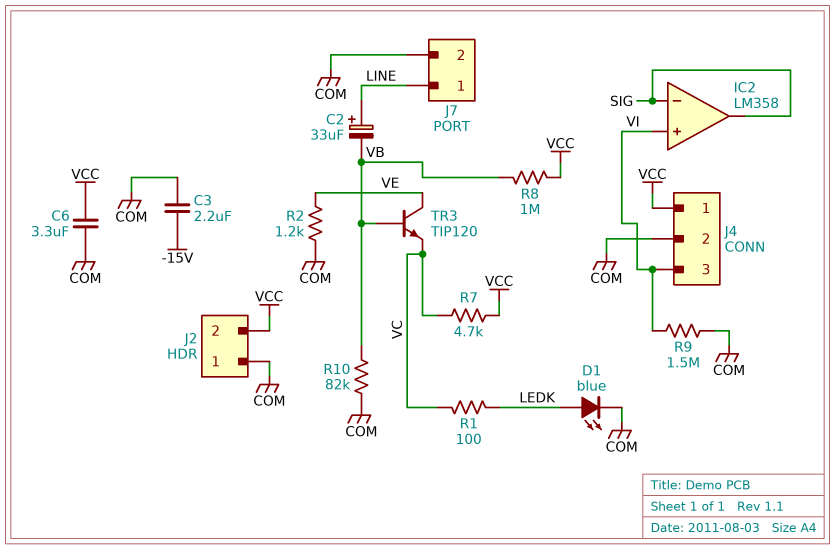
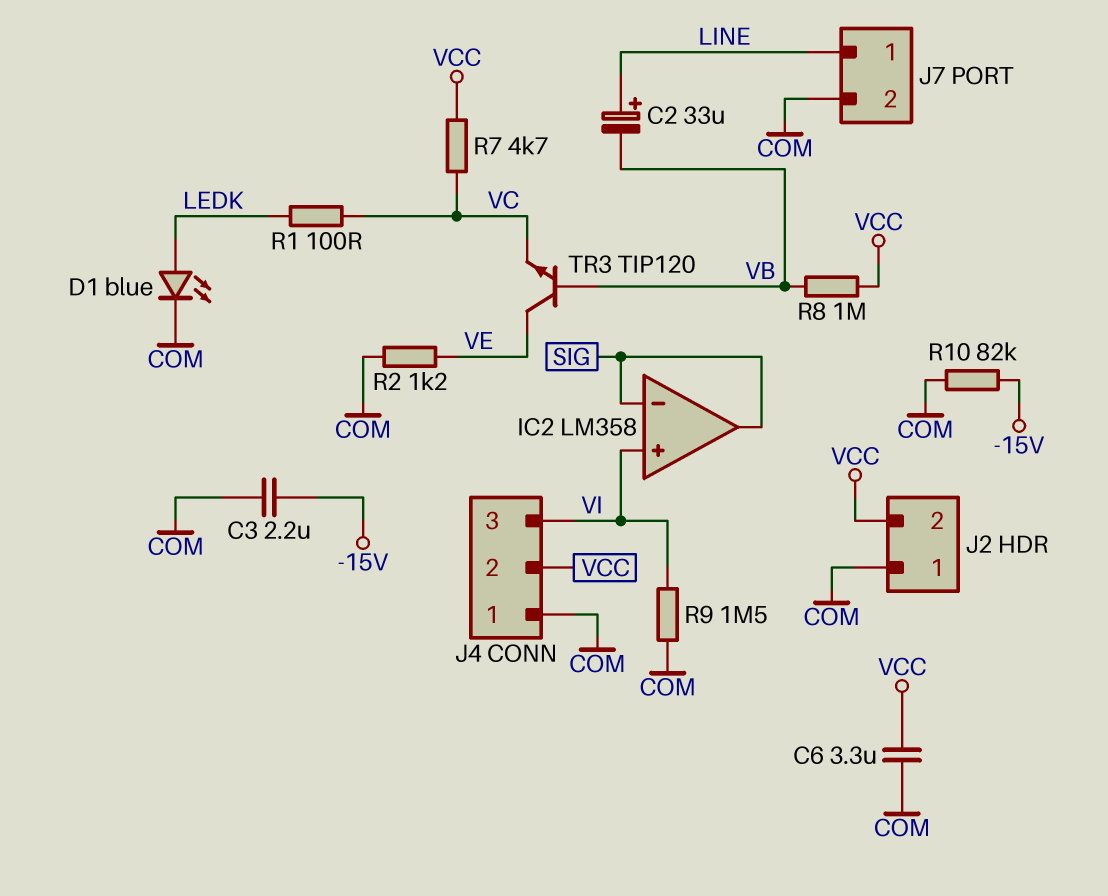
J4 pin 1: VCC -> COM
J4 pin 2: COM -> VCC
R10: 82k (COM, VB) -> 82k (-15V, COM)

